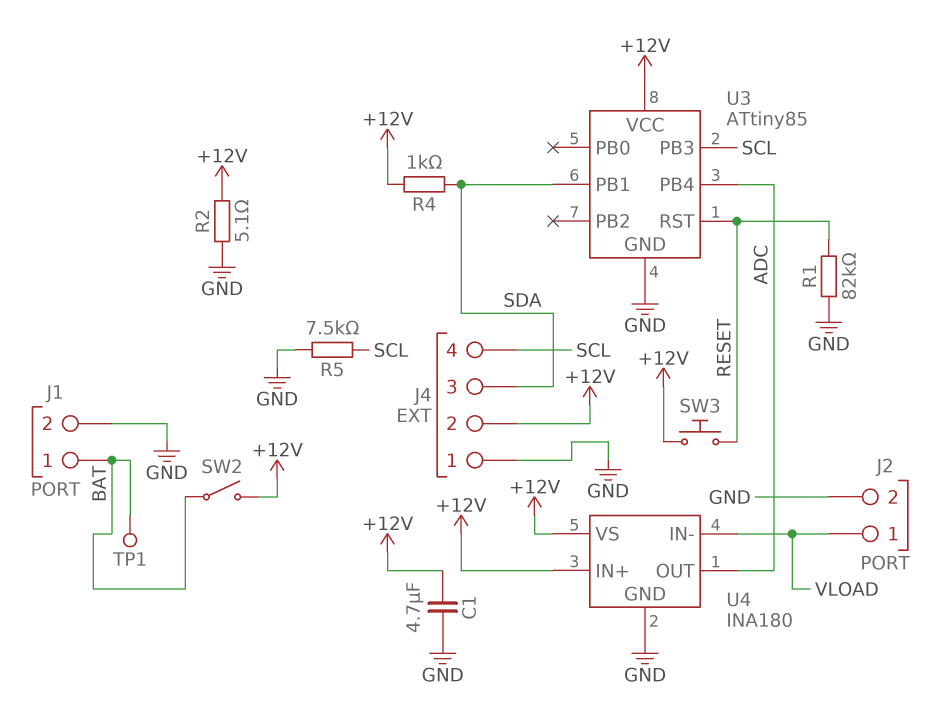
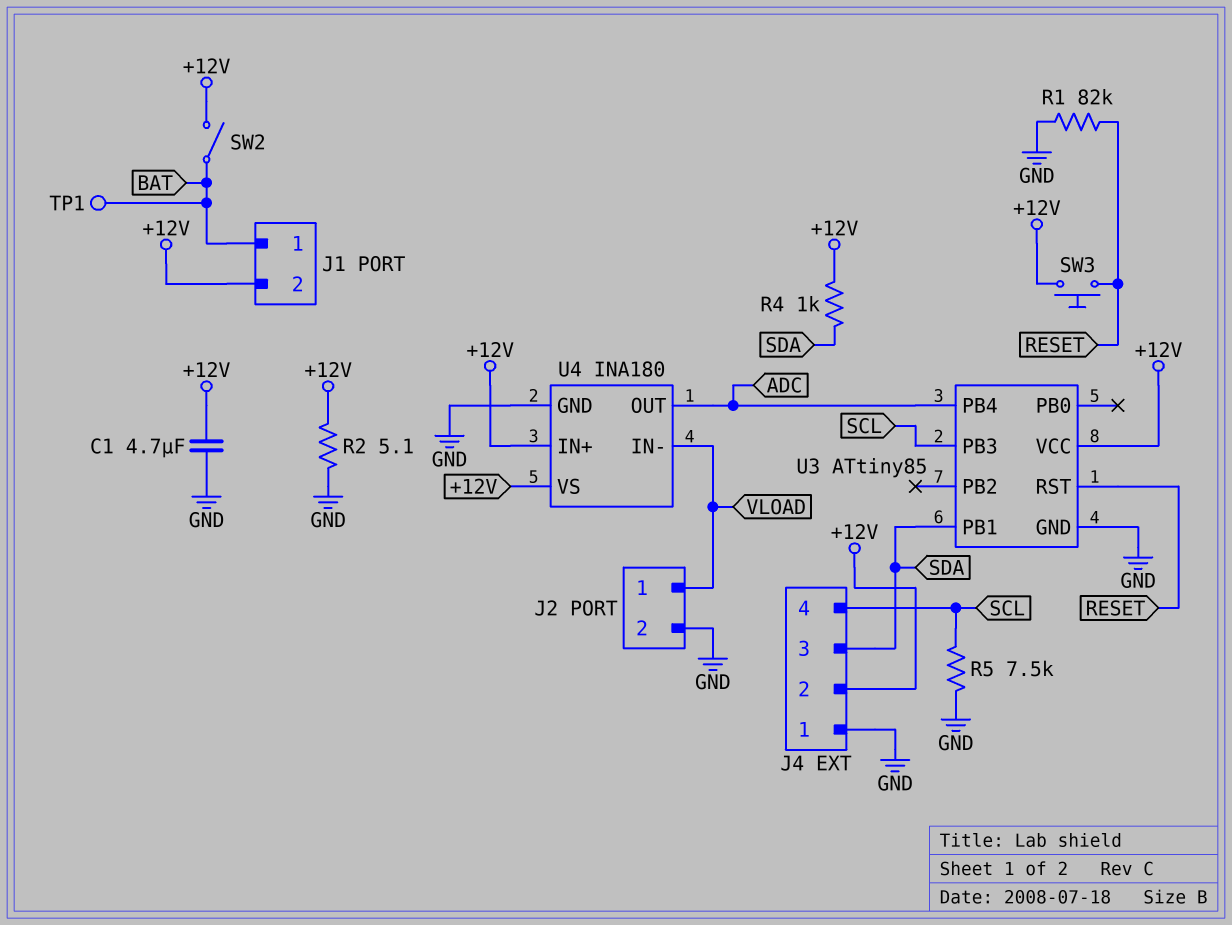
J1 pin 2: GND -> +12V

